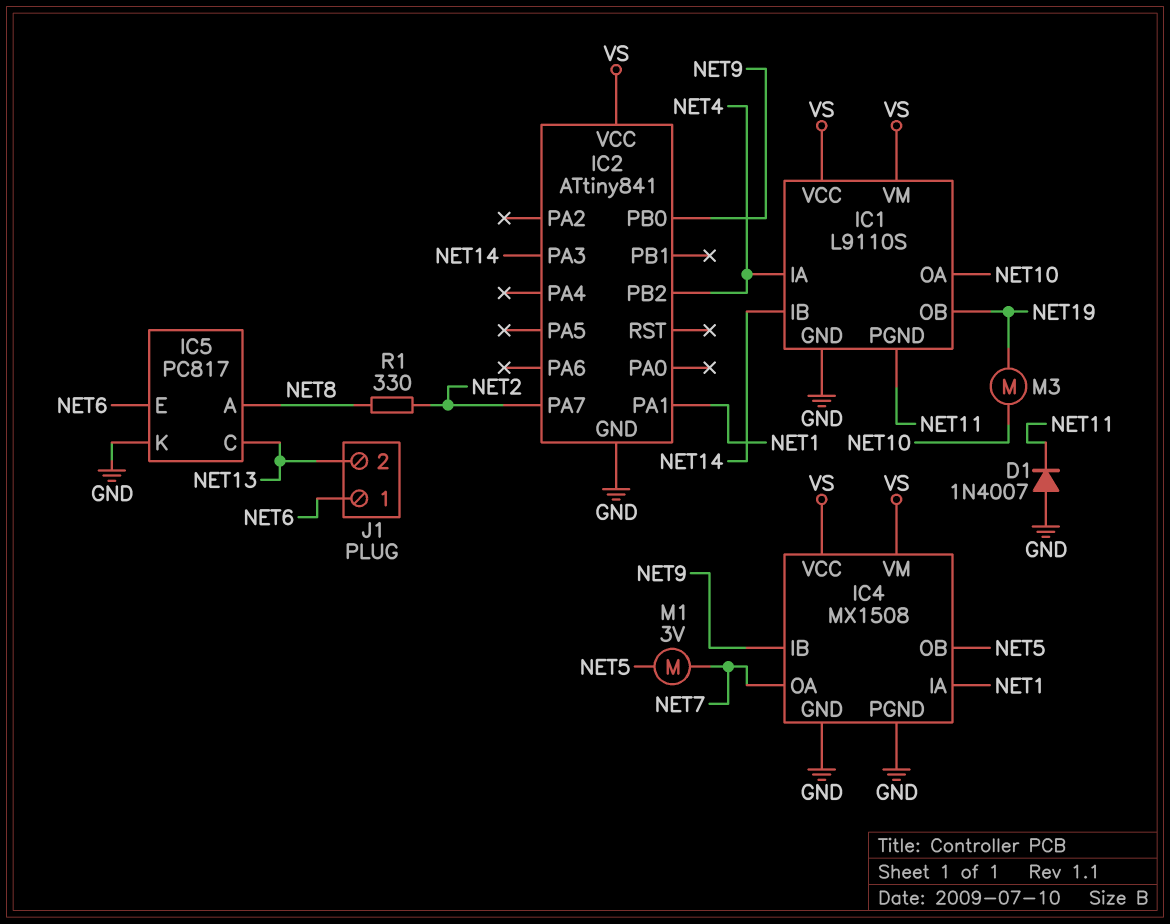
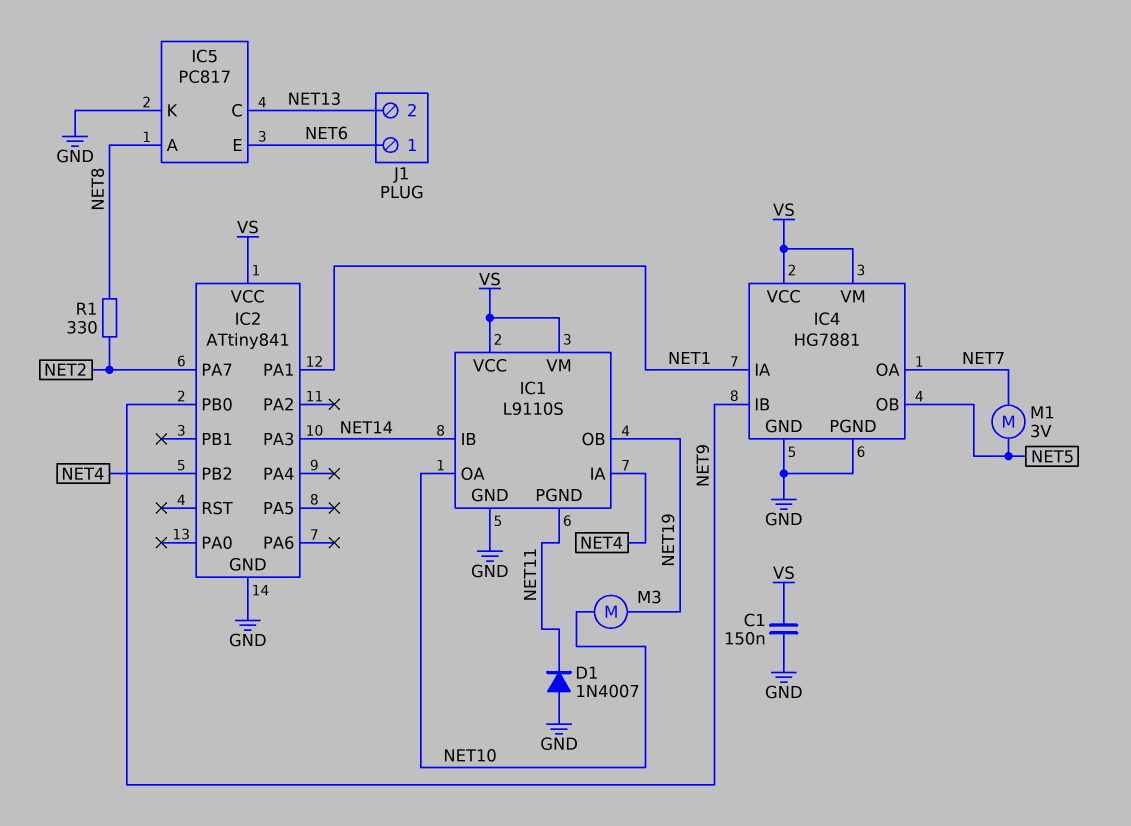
C1: none -> 150nF (GND, VS)
IC4: MX1508 -> HG7881

